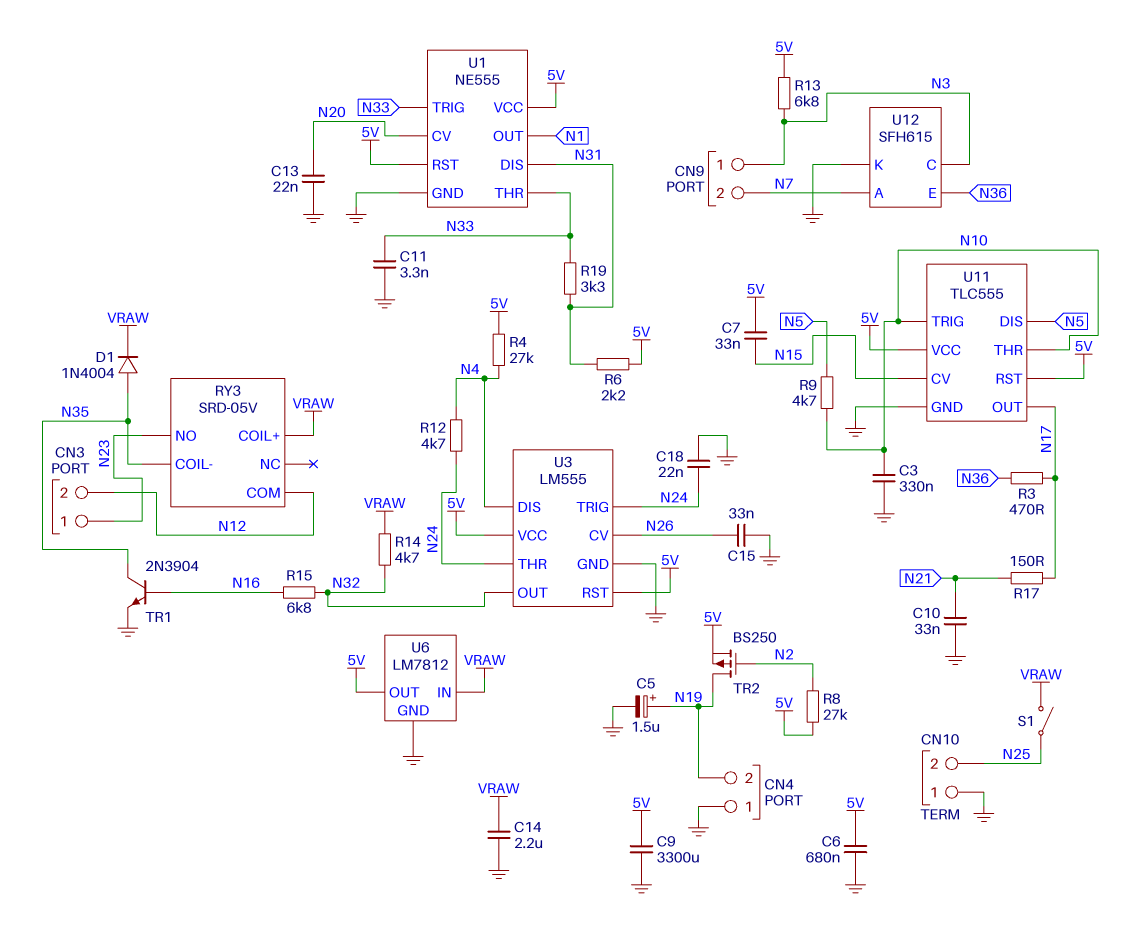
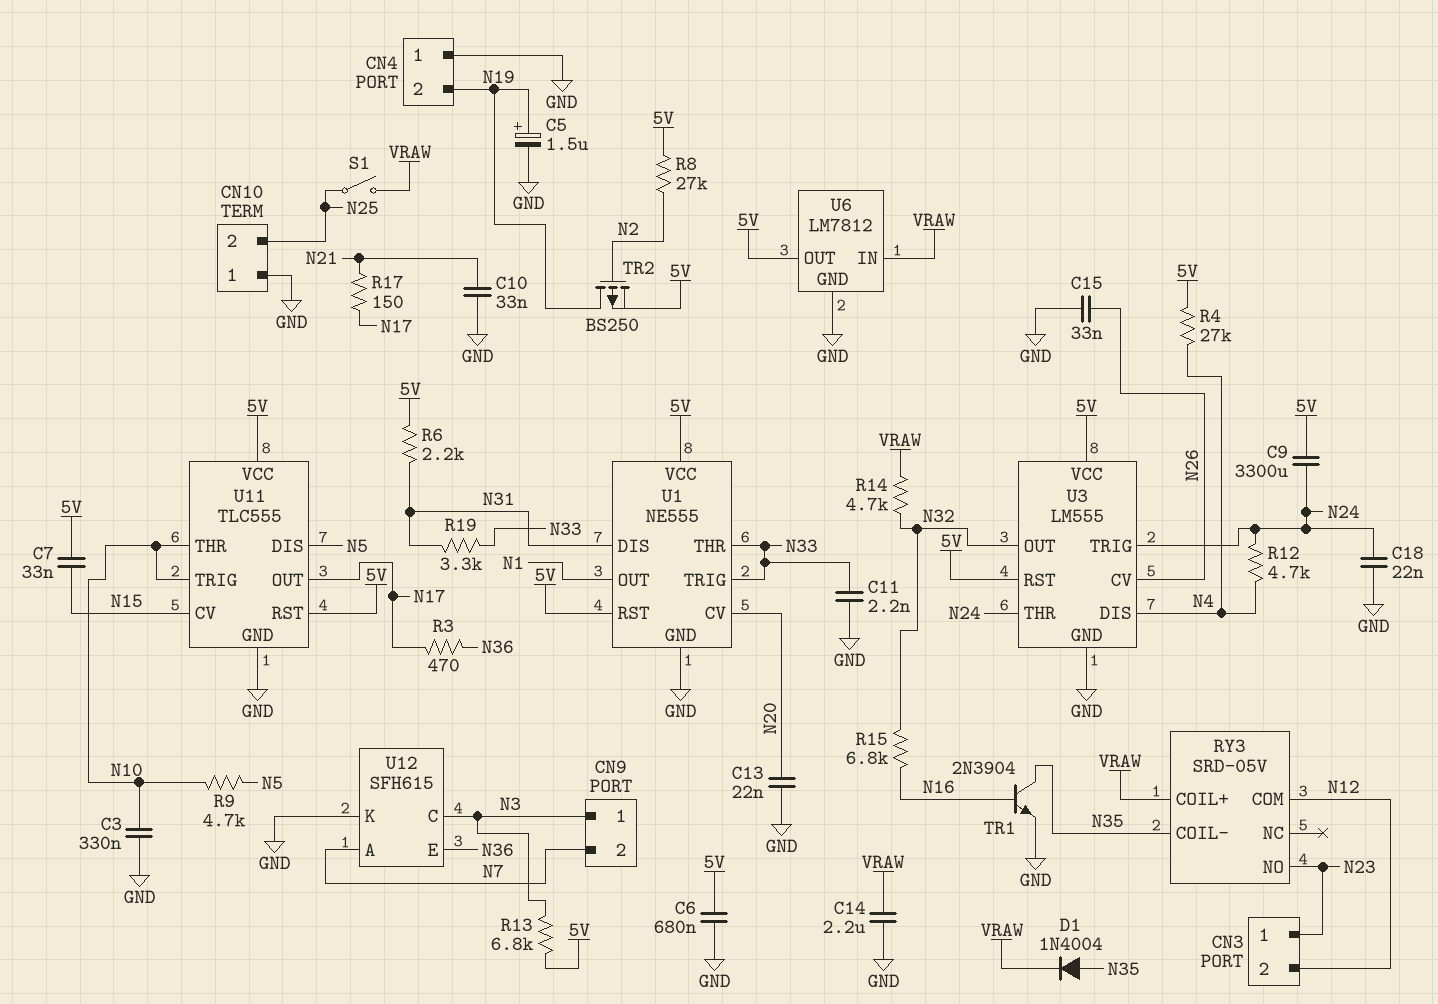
C9: 3300uF (5V, GND) -> 3300uF (5V, N24)
C11: 3.3nF (GND, N33) -> 2.2nF (GND, N33)

